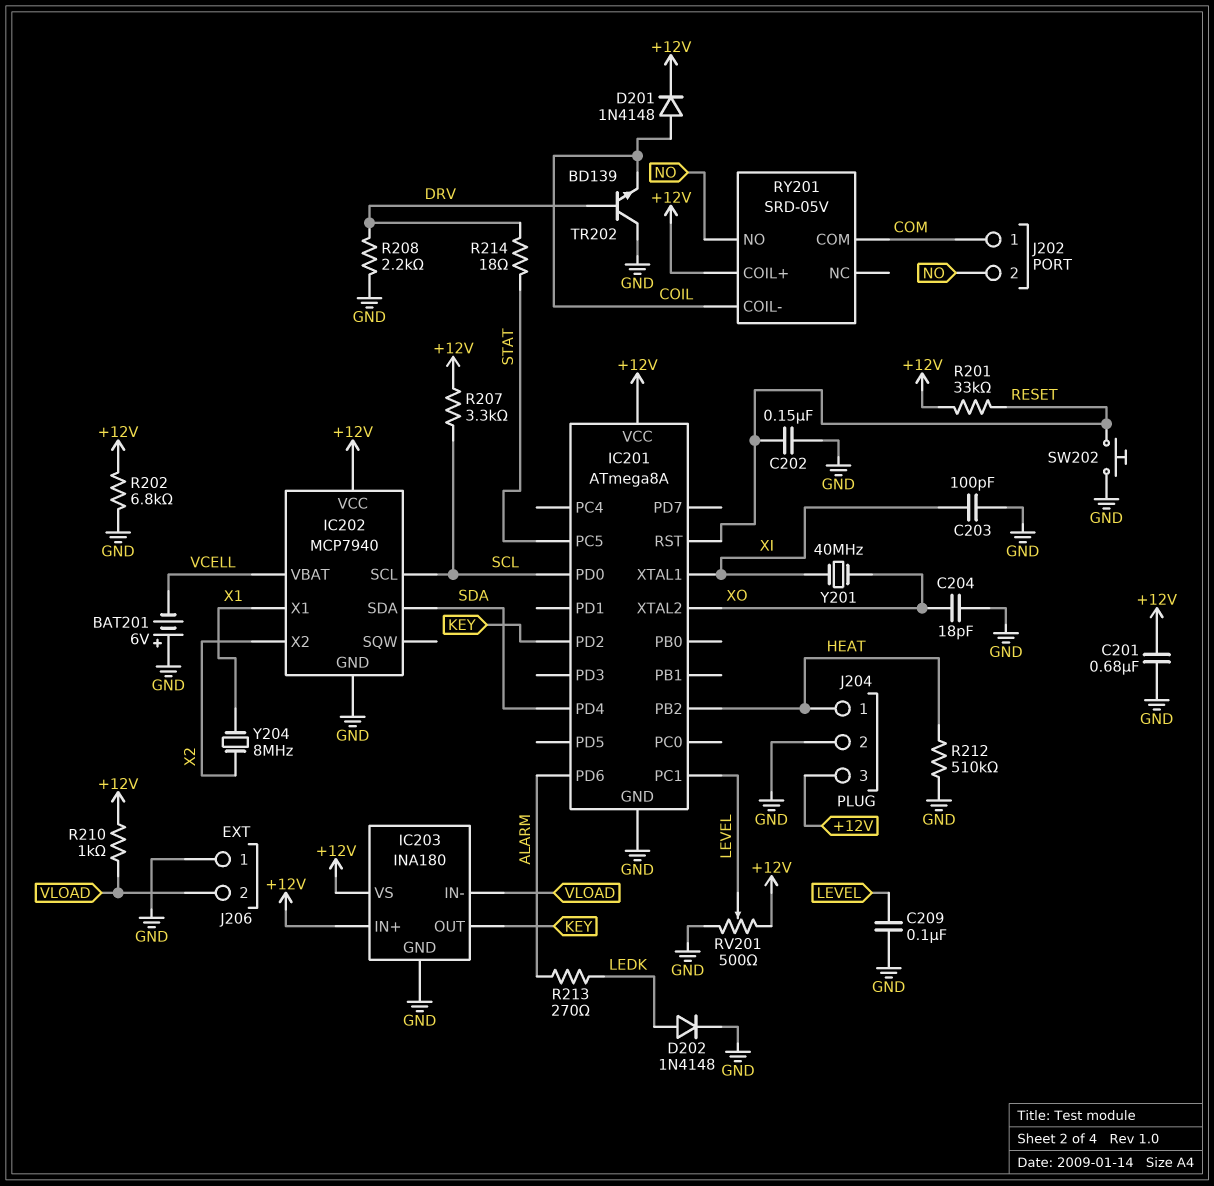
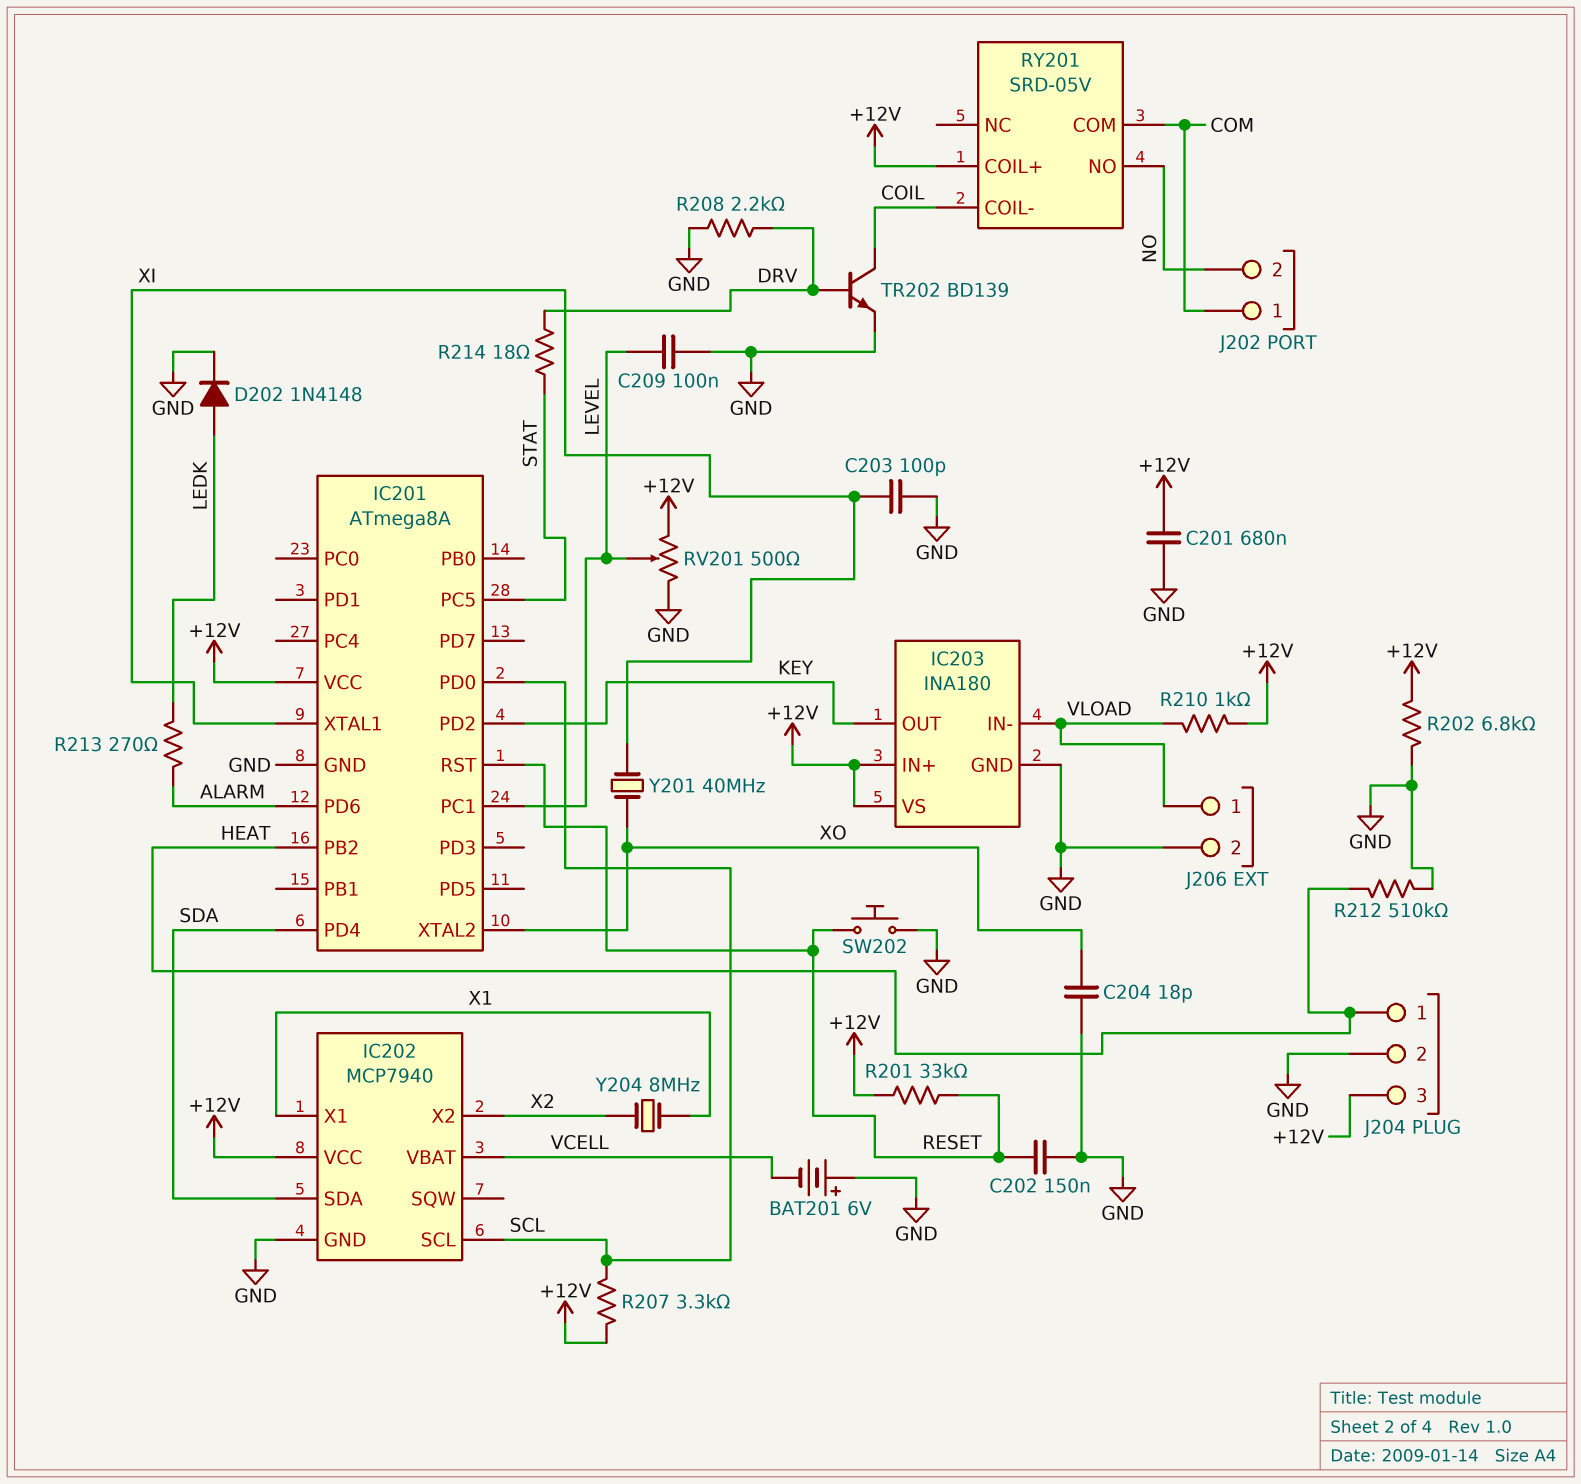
D201: diode 1N4148 (A COIL, K +12V) -> none
J206 pin 1: GND -> VLOAD
J206 pin 2: VLOAD -> GND
TR202: NPN BD139 (B DRV, C GND, E COIL) -> NPN BD139 (B DRV, C COIL, E GND)

